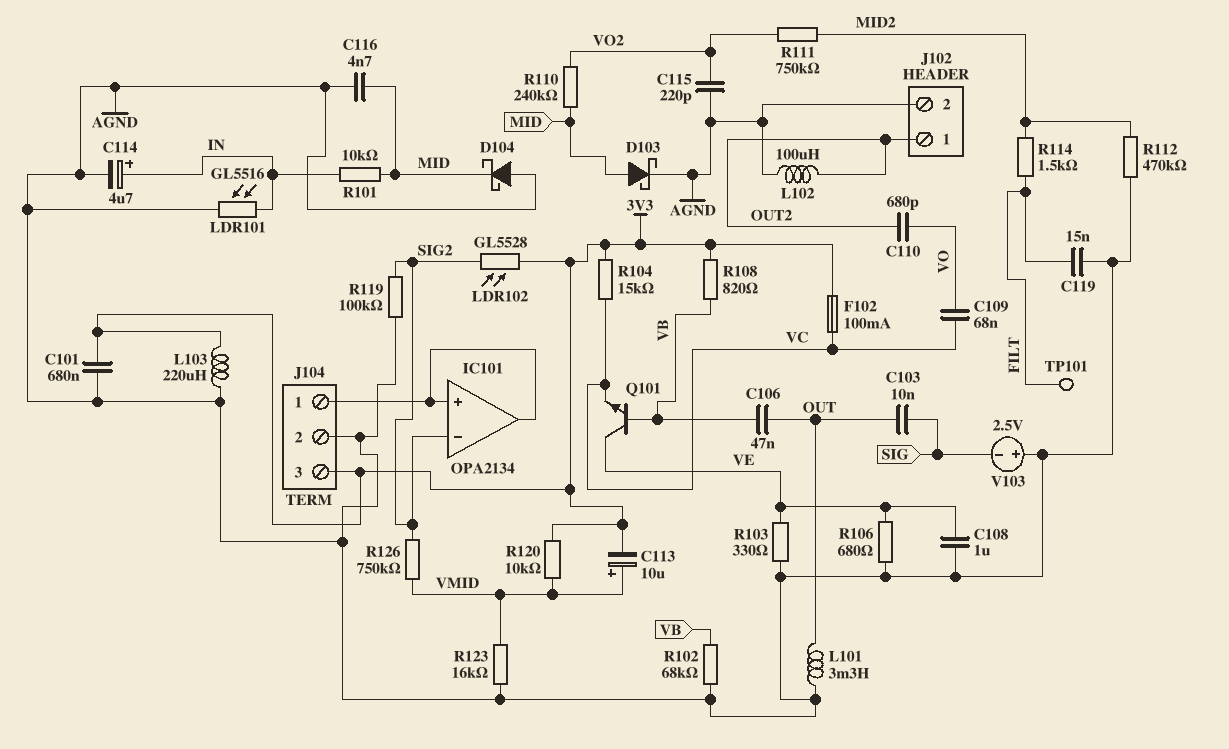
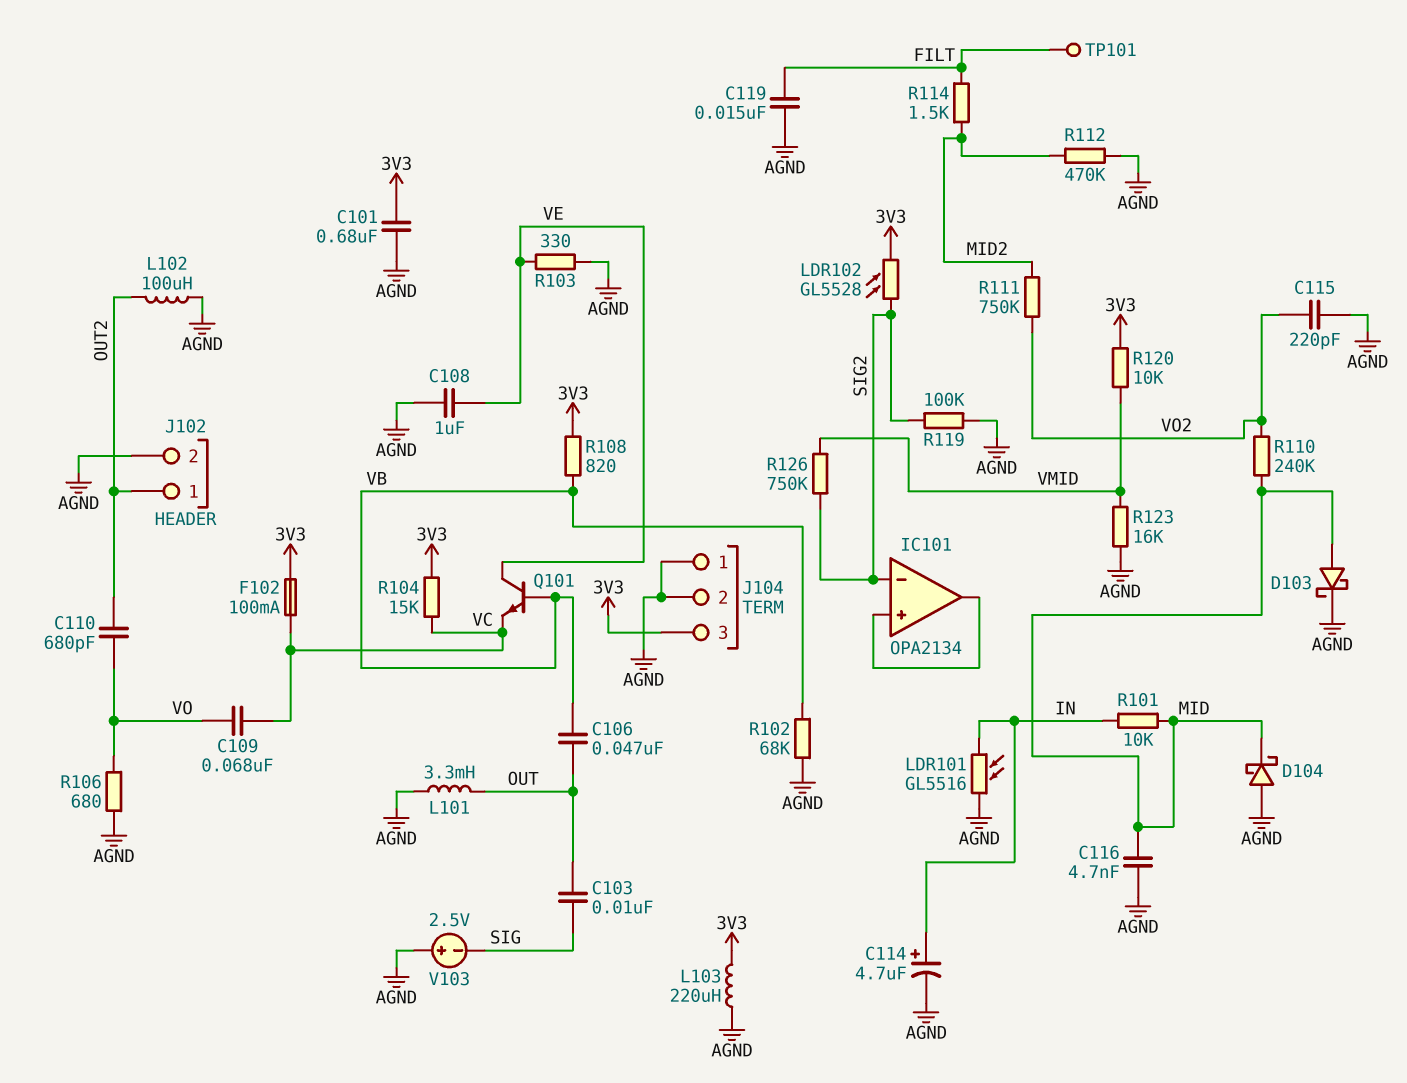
C113: 10uF (plus VMID, minus 3V3) -> none
J104 pin 1: IC101/in+ -> AGND
R106: 680 (AGND, VE) -> 680 (AGND, VO)

